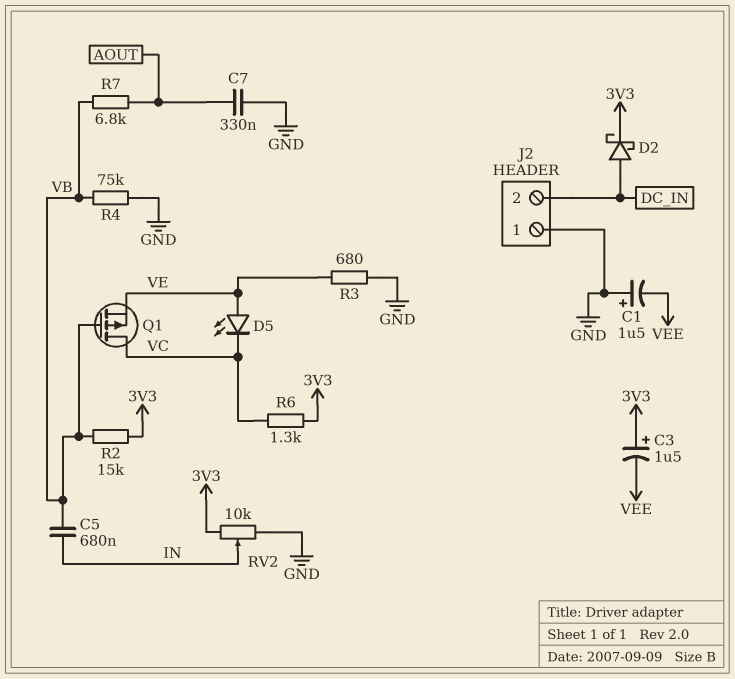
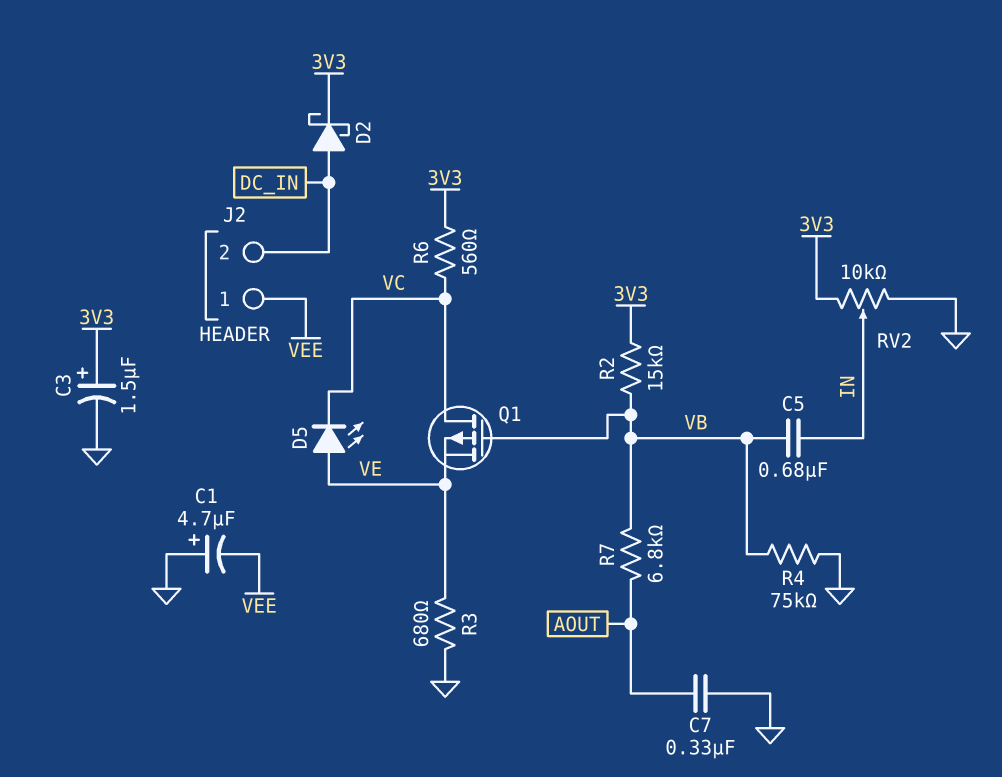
C1: 1.5uF (plus GND, minus VEE) -> 4.7uF (plus GND, minus VEE)
C3: 1.5uF (plus 3V3, minus VEE) -> 1.5uF (plus 3V3, minus GND)
J2 pin 1: GND -> VEE
R6: 1.3k (3V3, VC) -> 560 (3V3, VC)

